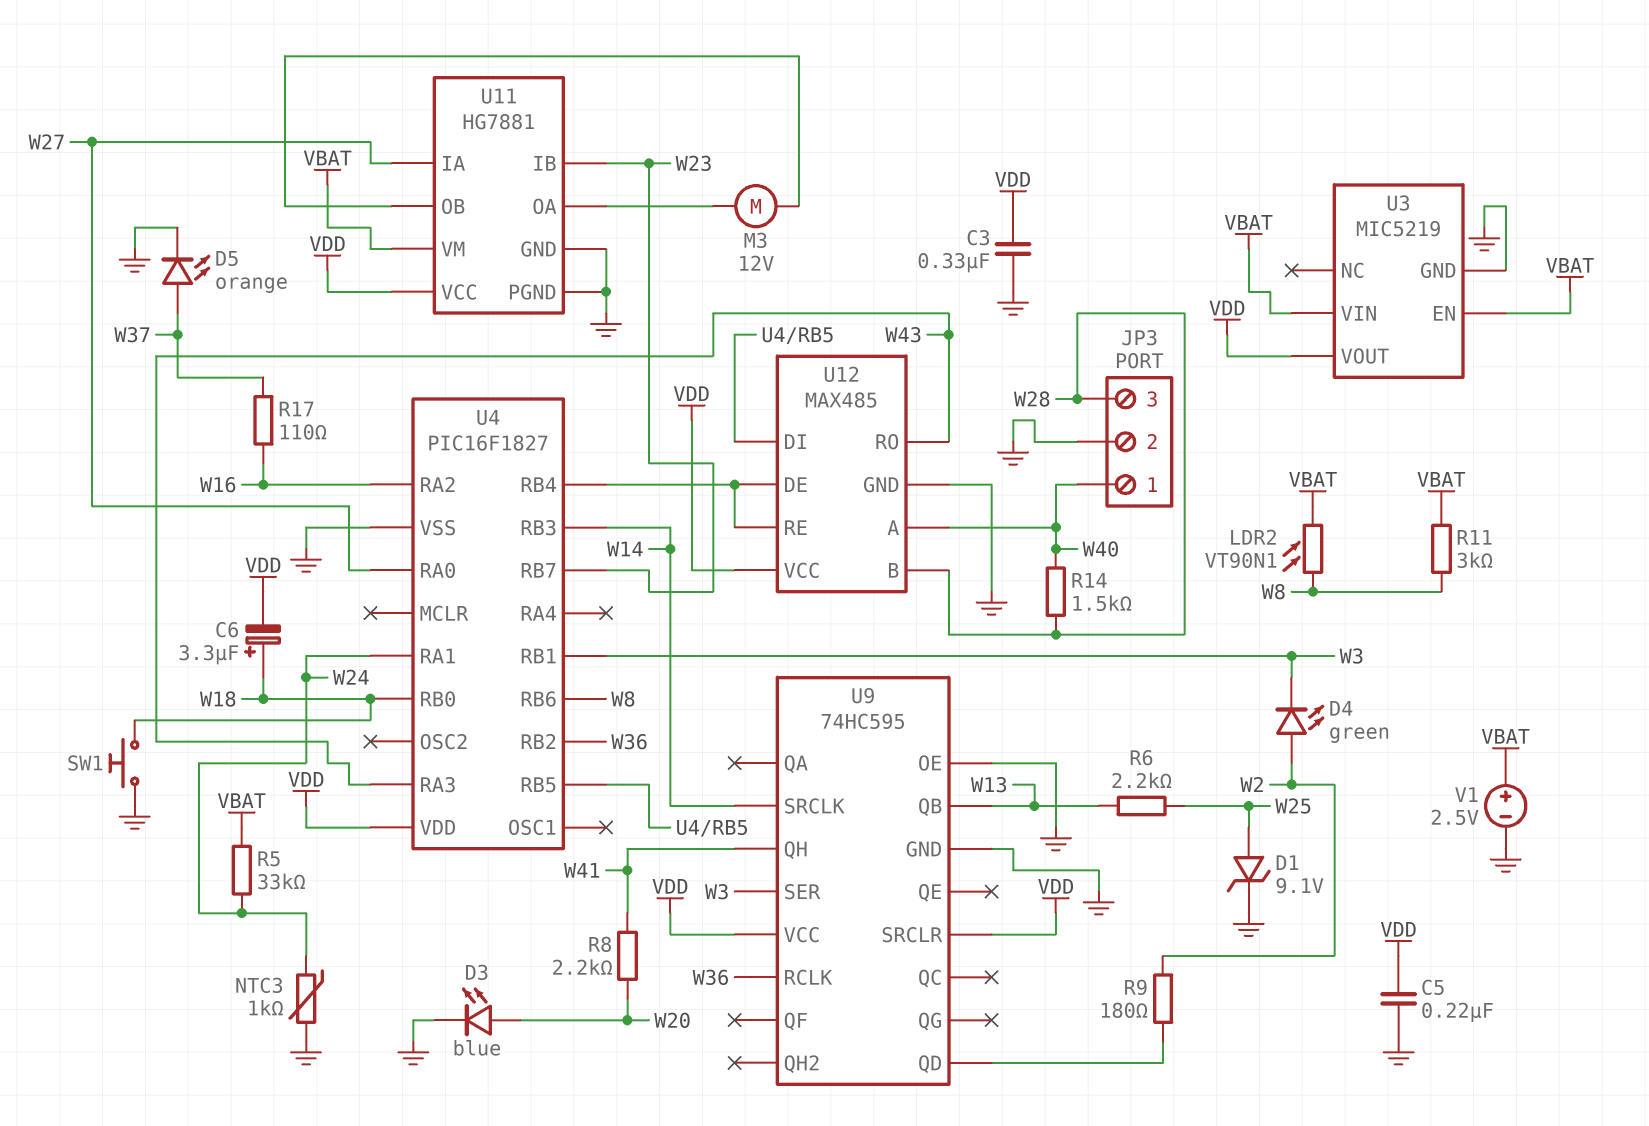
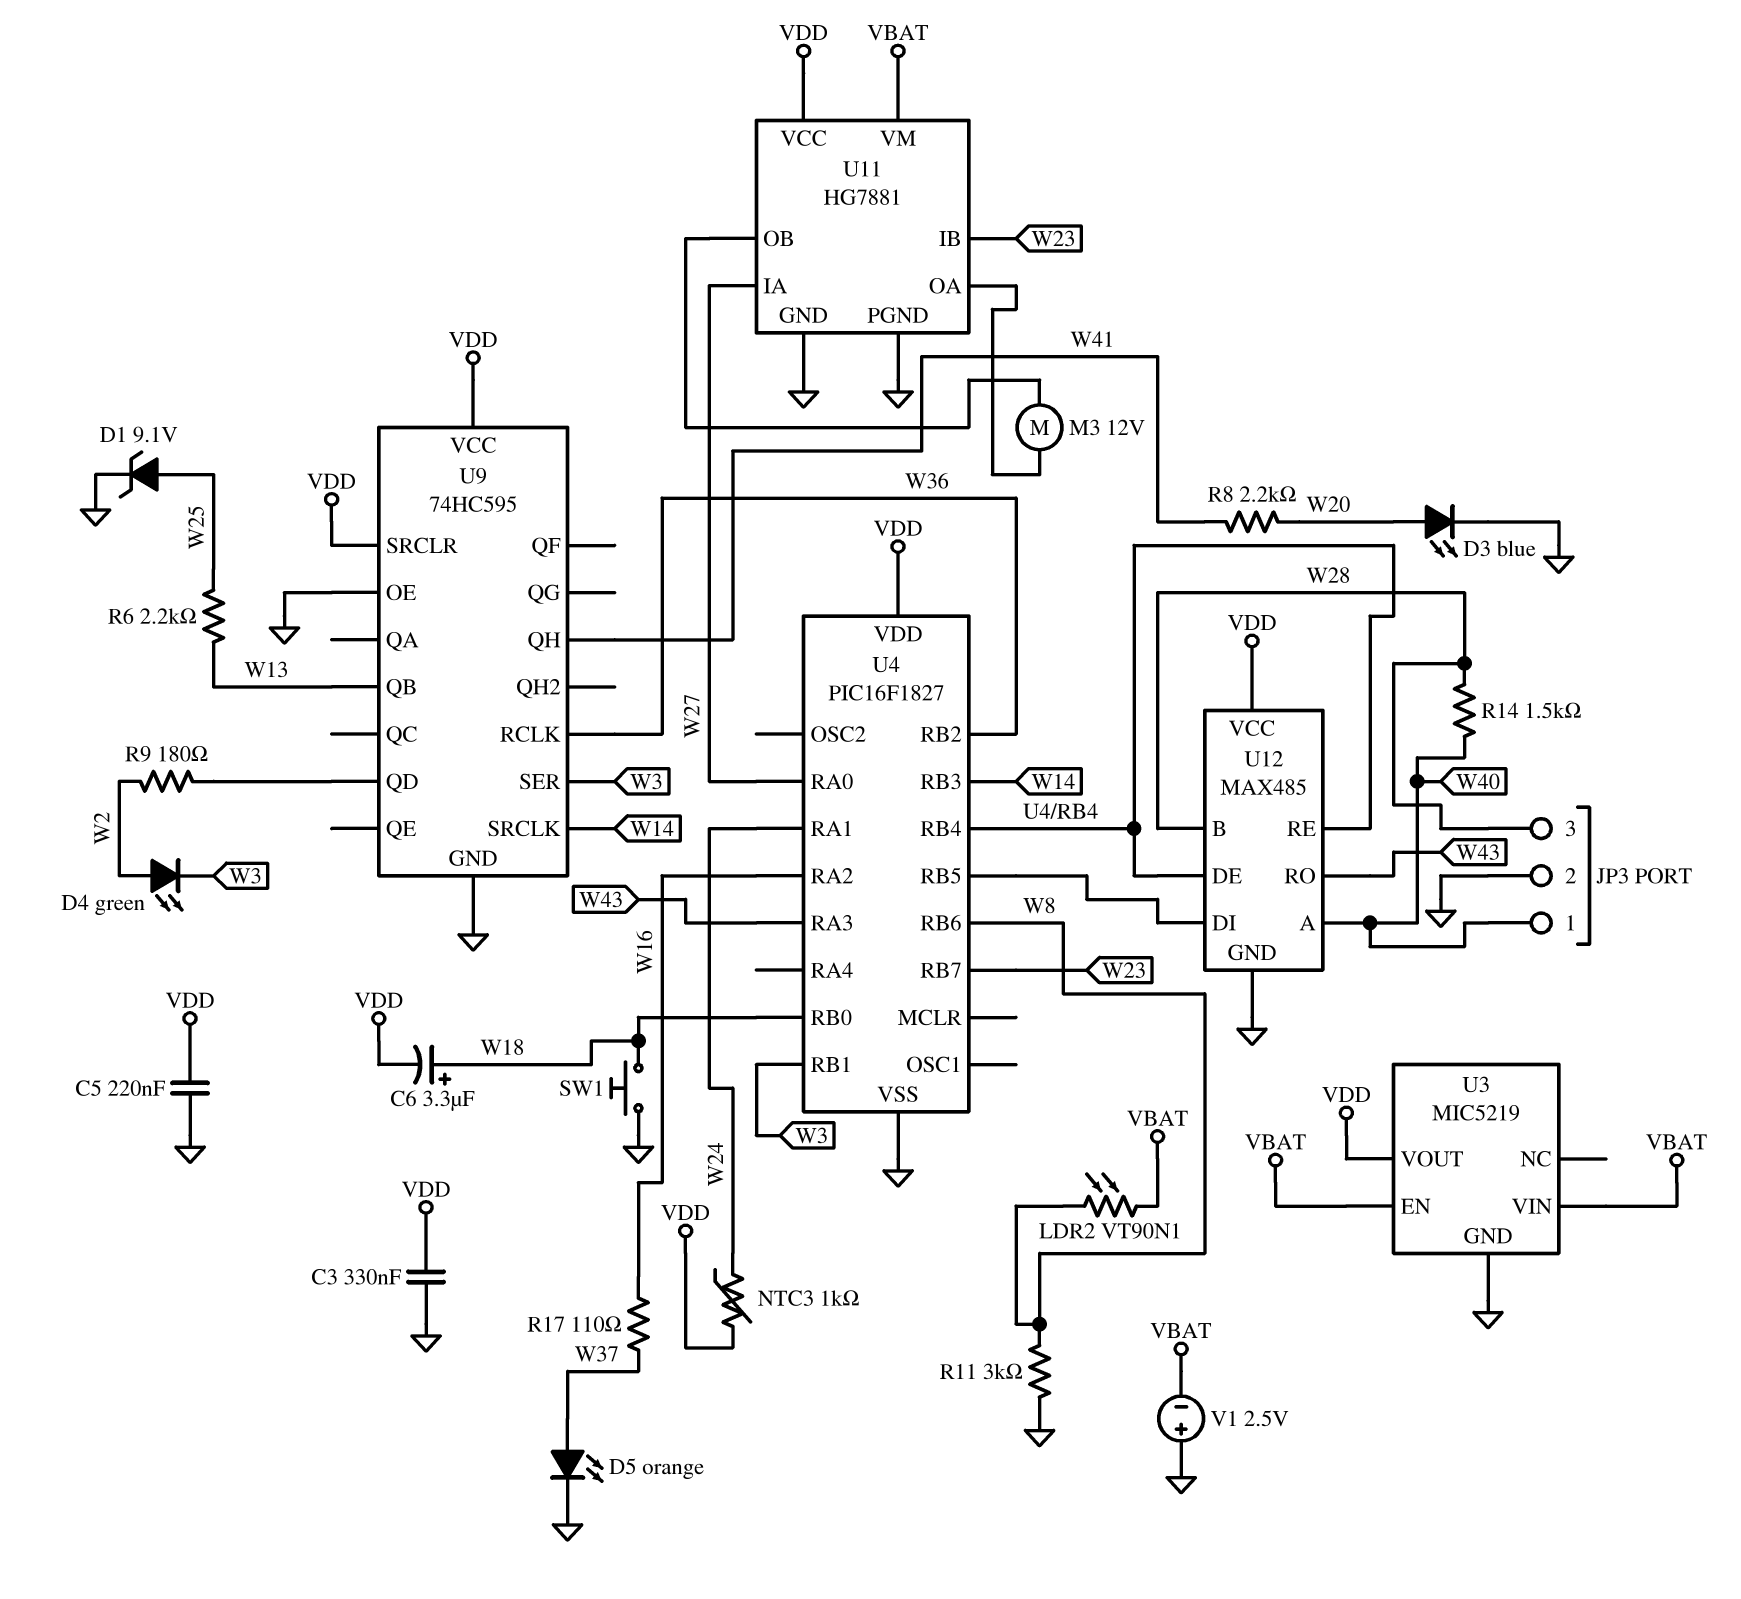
NTC3: 1k (GND, W24) -> 1k (VDD, W24)
R5: 33k (VBAT, W24) -> none
R11: 3k (VBAT, W8) -> 3k (GND, W8)
V1: 2.5V (plus VBAT, minus GND) -> 2.5V (plus GND, minus VBAT)

